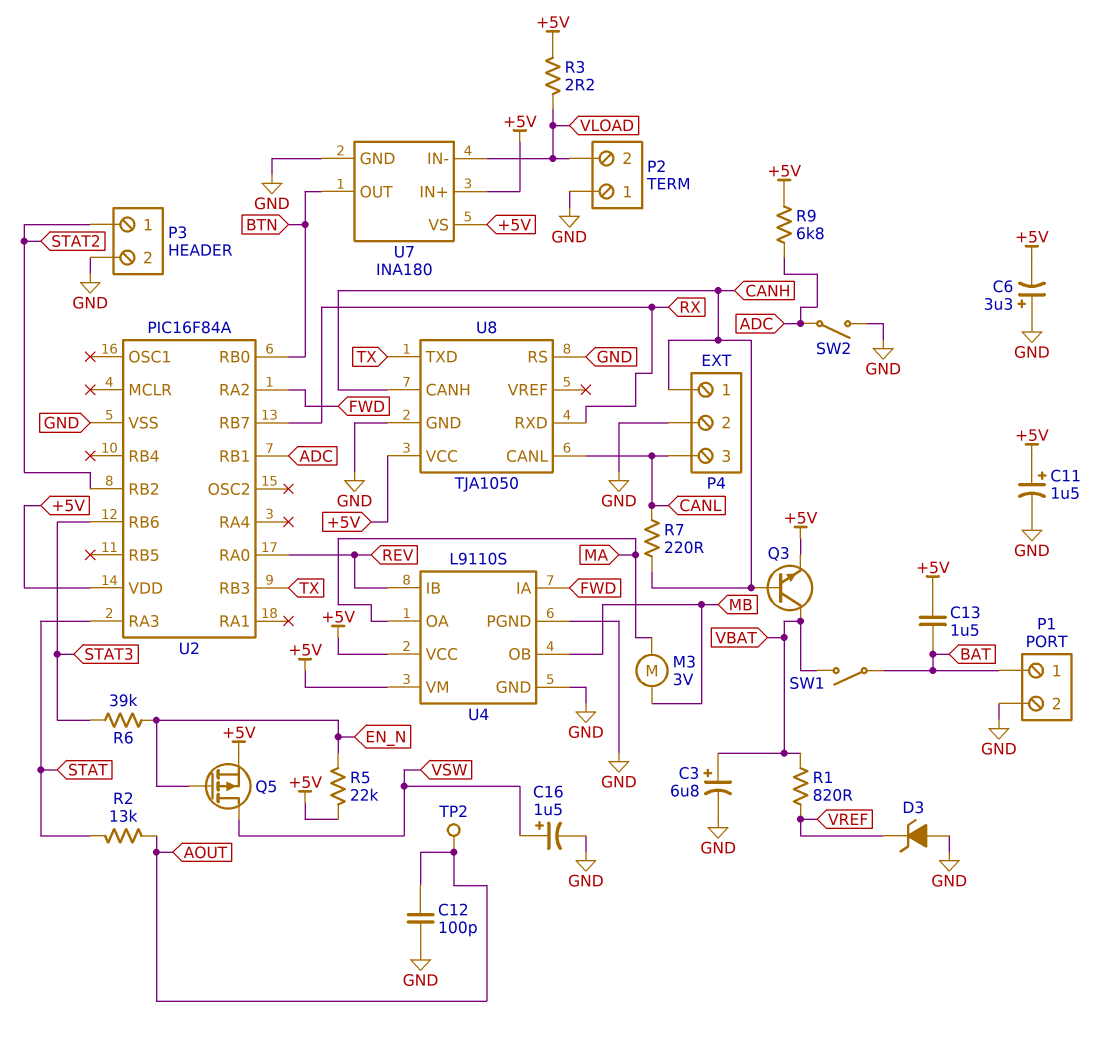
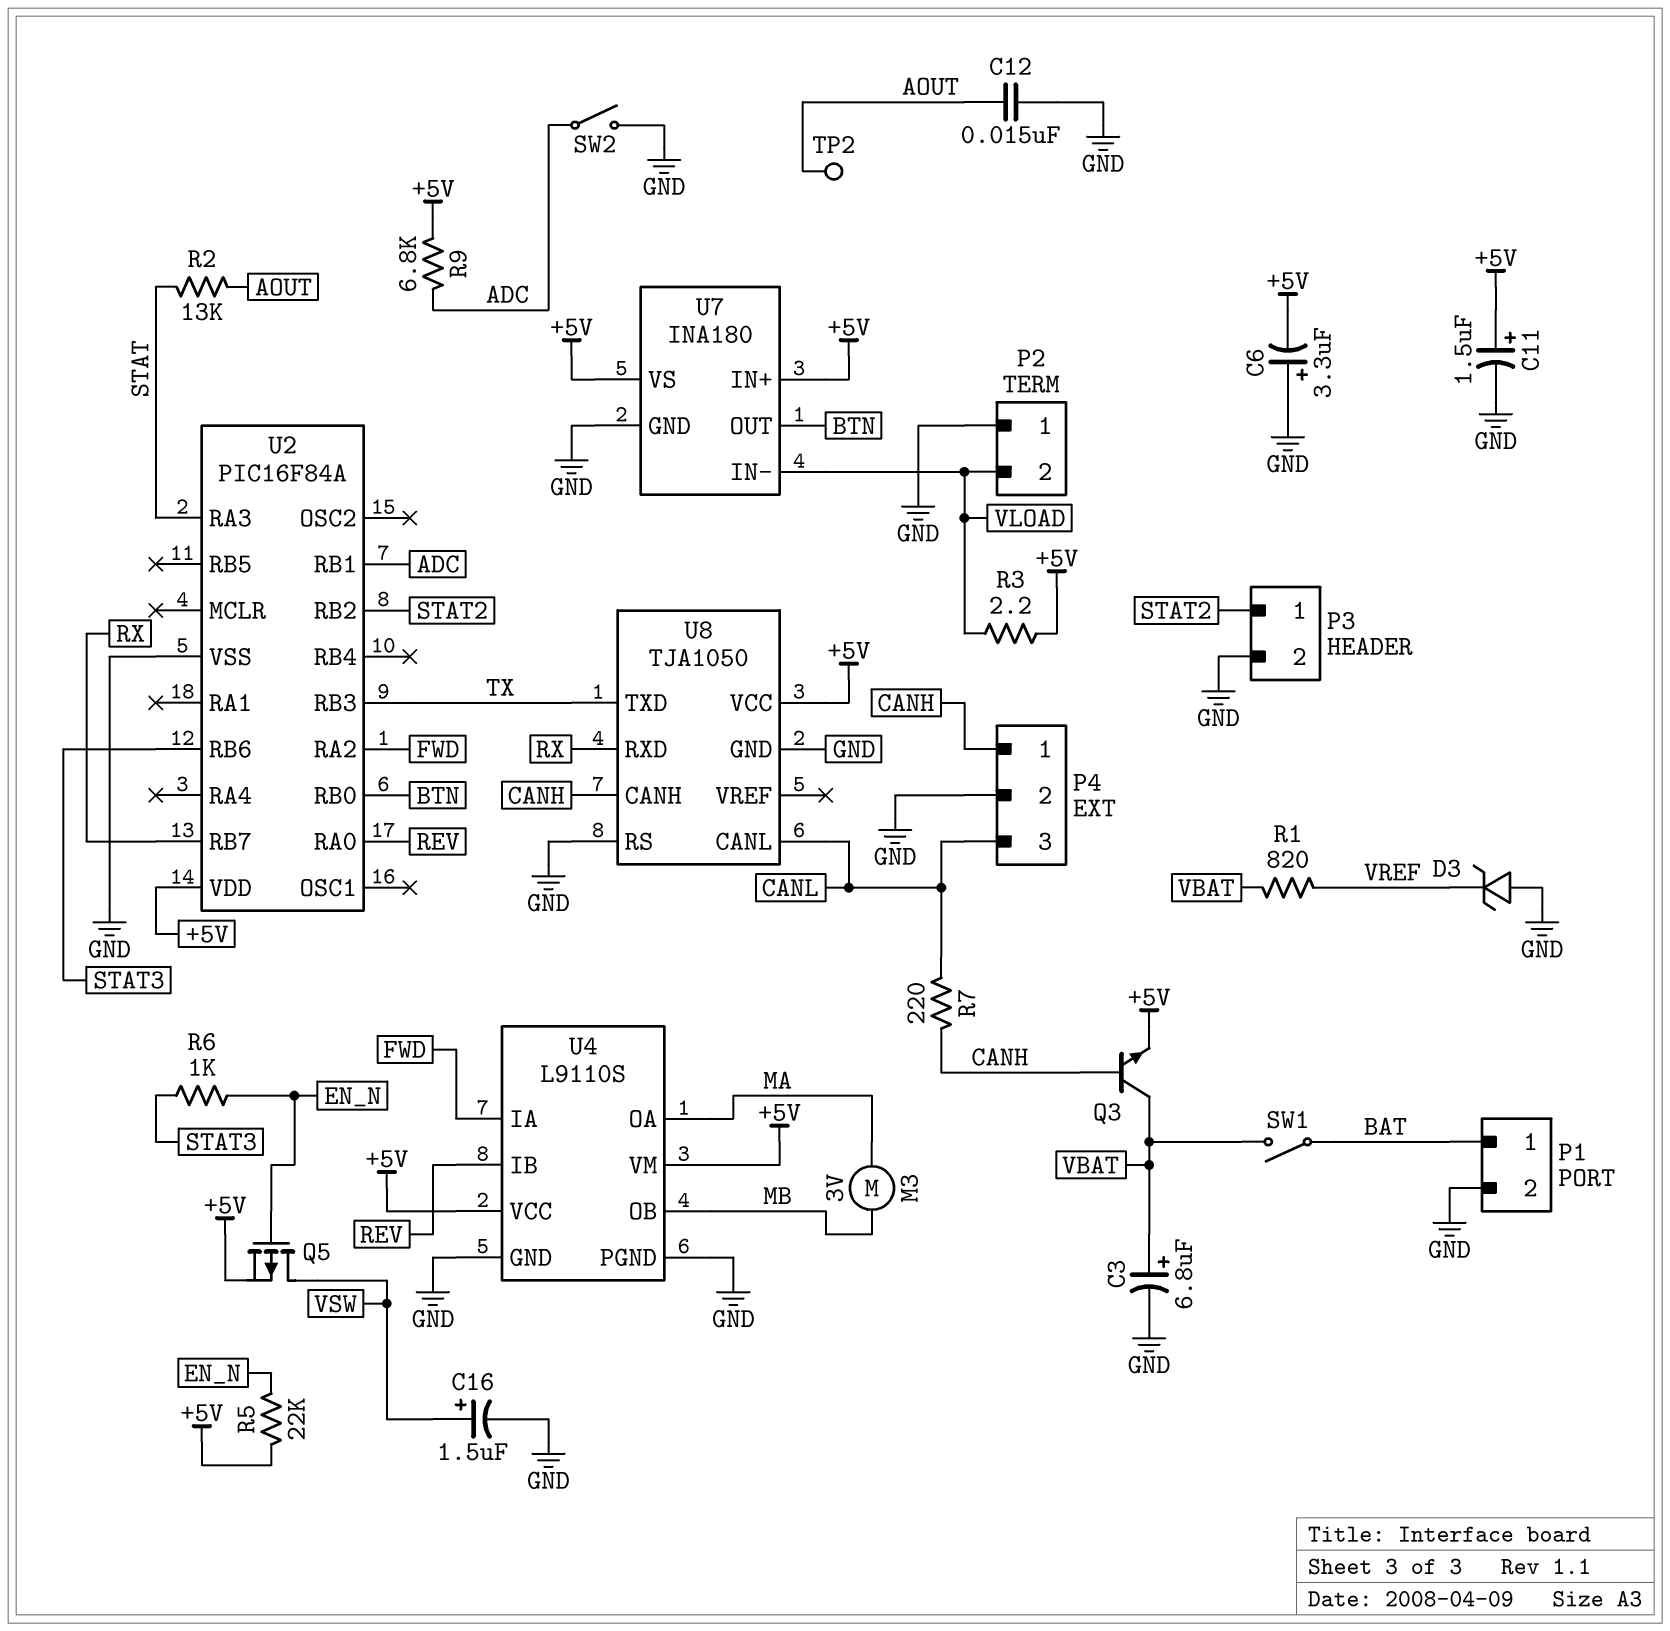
C12: 100pF (AOUT, GND) -> 15nF (AOUT, GND)
C13: 1.5uF (+5V, BAT) -> none
R6: 39k (EN_N, STAT3) -> 1k (EN_N, STAT3)

